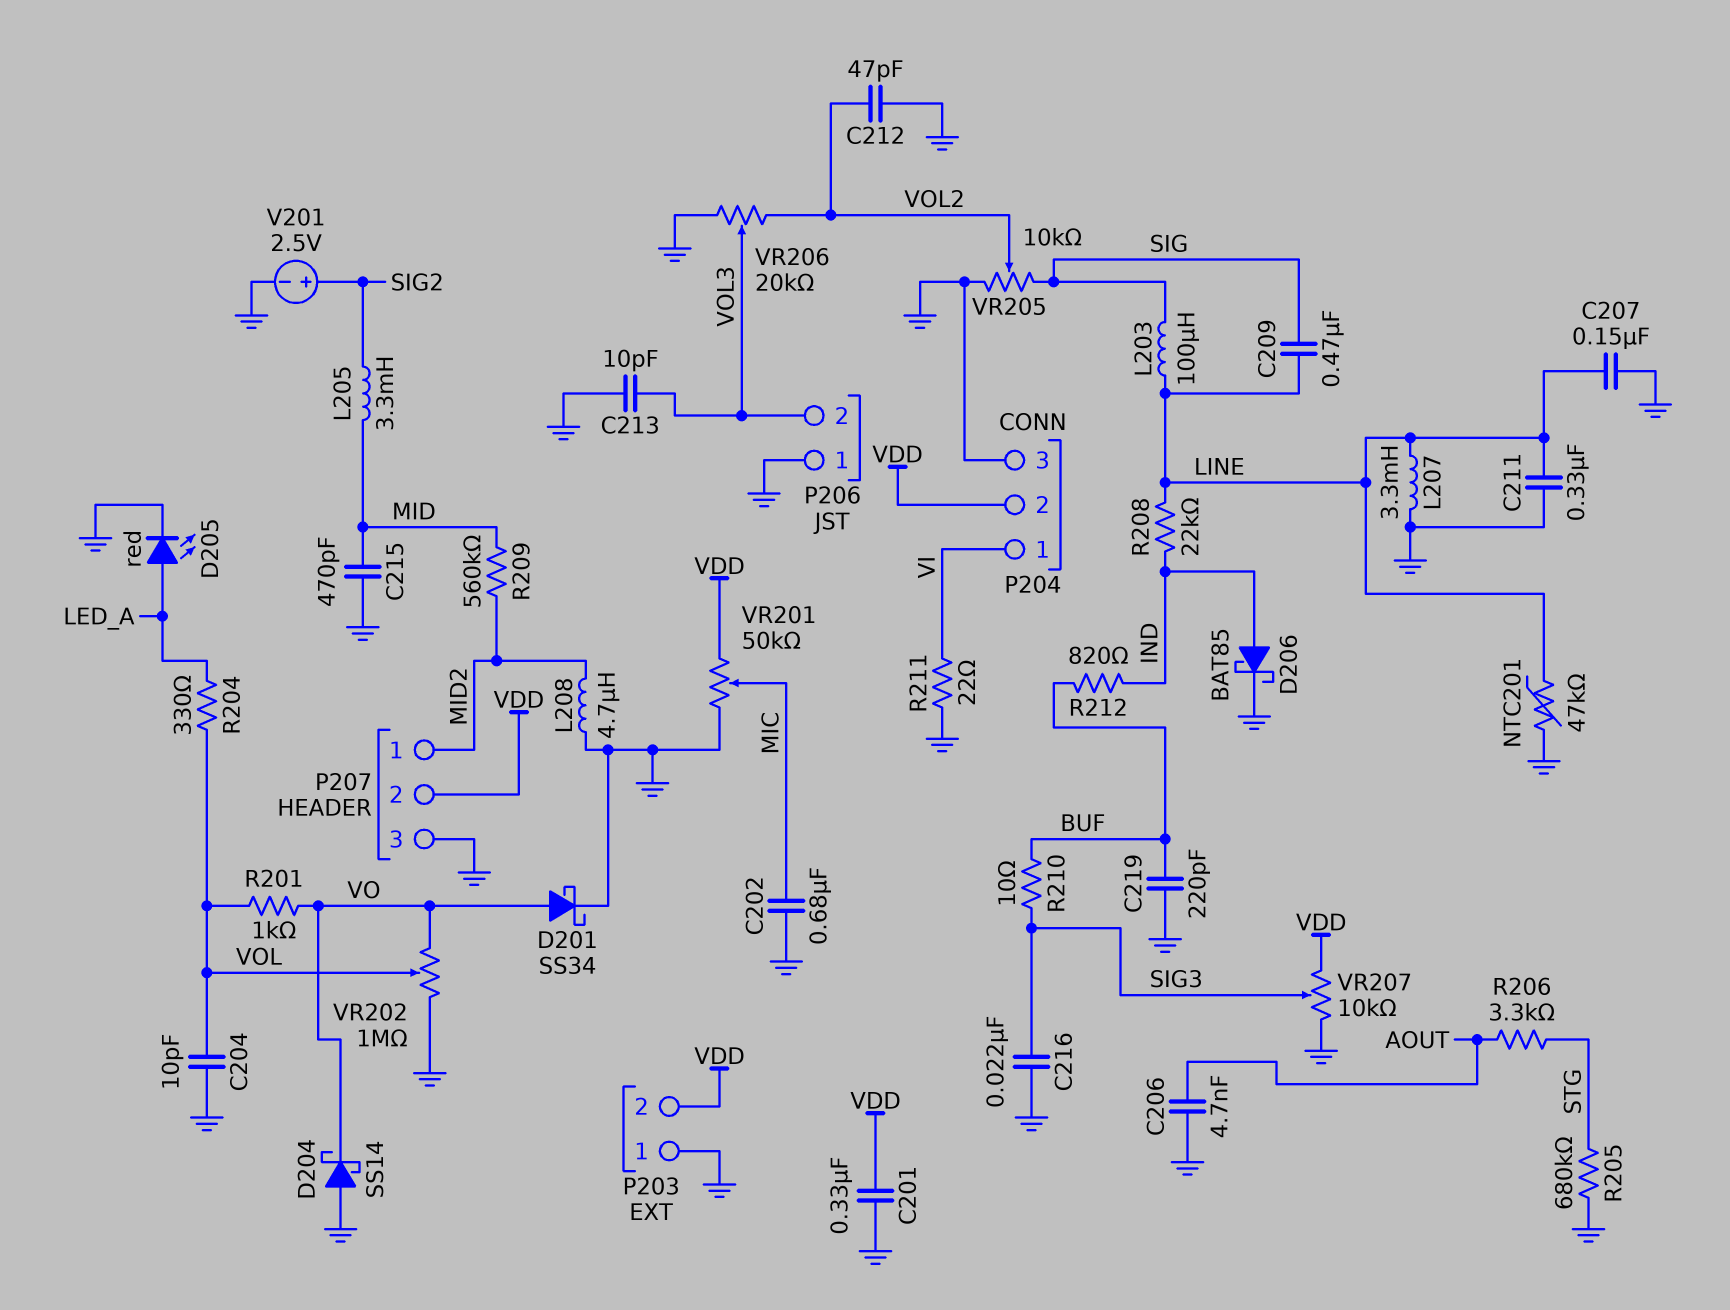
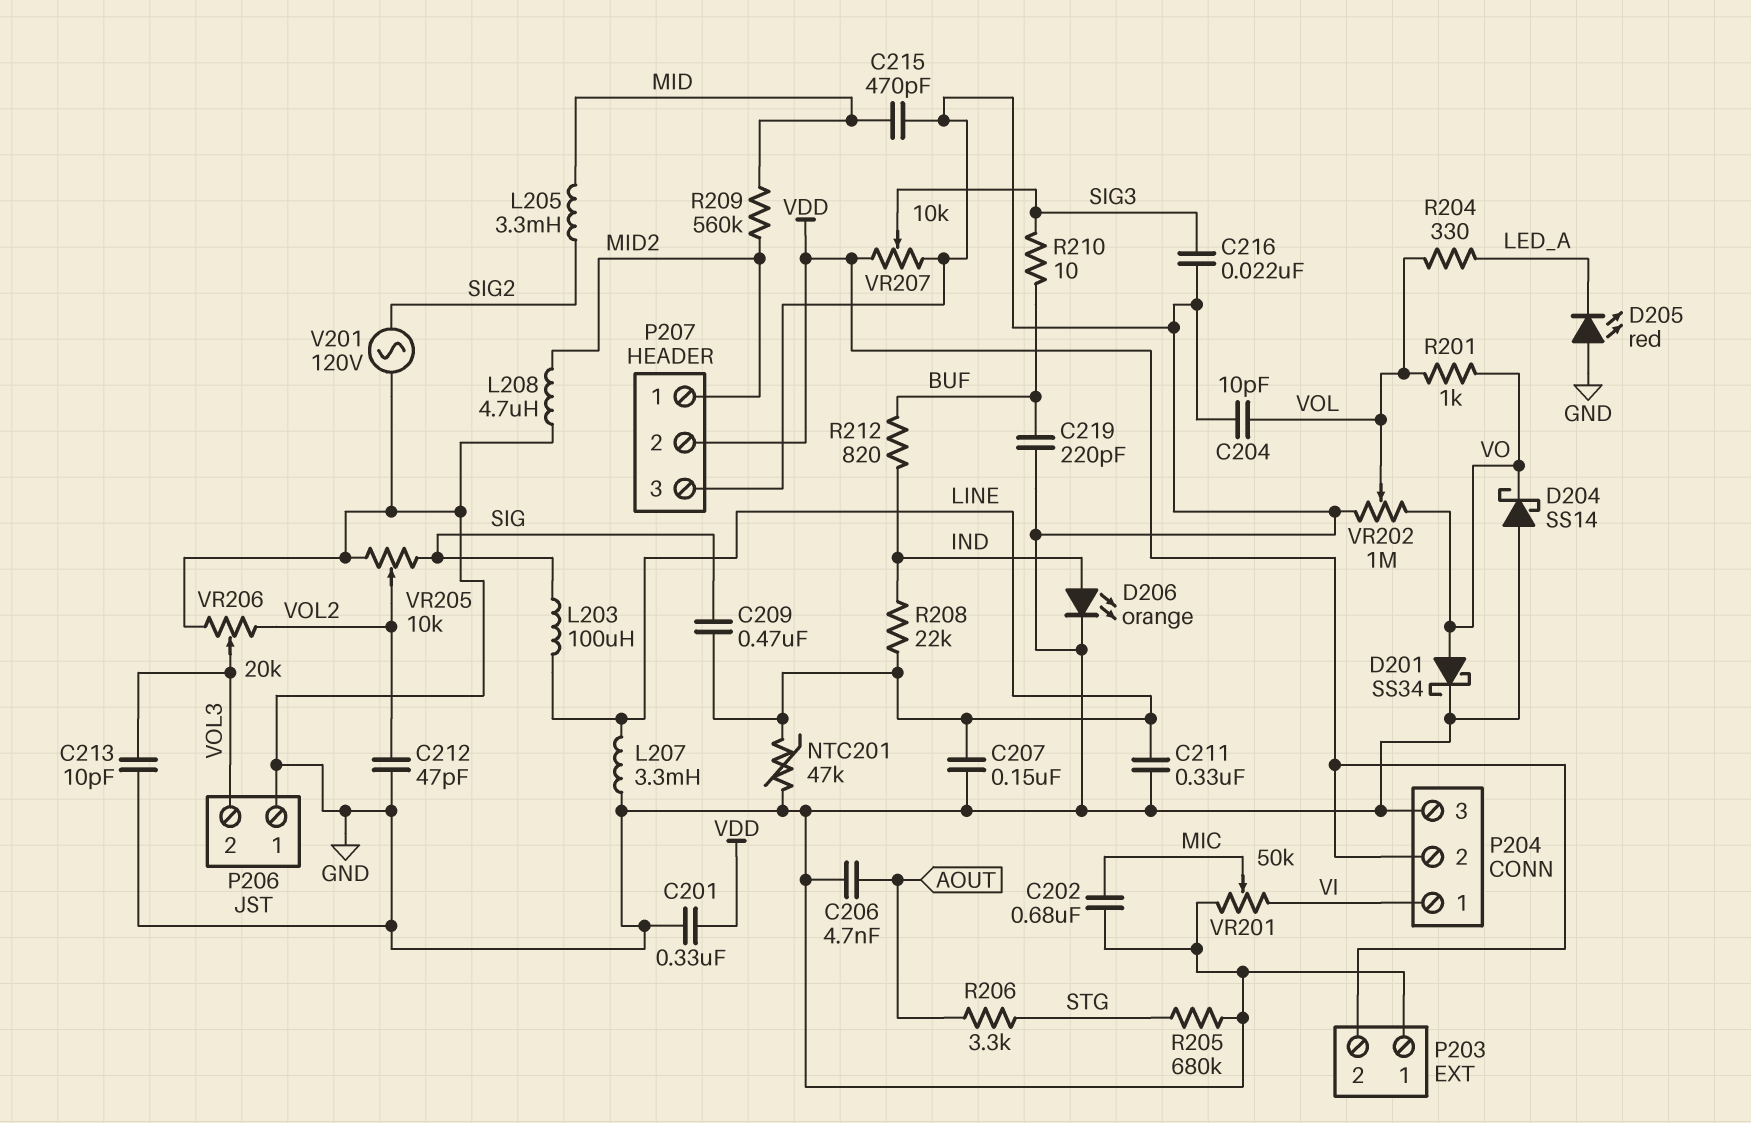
D205: LED red (A LED_A, K GND) -> LED red (A GND, K LED_A)
D206: schottky BAT85 (A IND, K GND) -> LED orange (A IND, K GND)
R211: 22 (GND, VI) -> none
V201: 2.5V (plus SIG2, minus GND) -> AC 120V (GND, SIG2)
VR201: 50k (GND, VDD, wiper MIC) -> 50k (GND, VI, wiper MIC)

